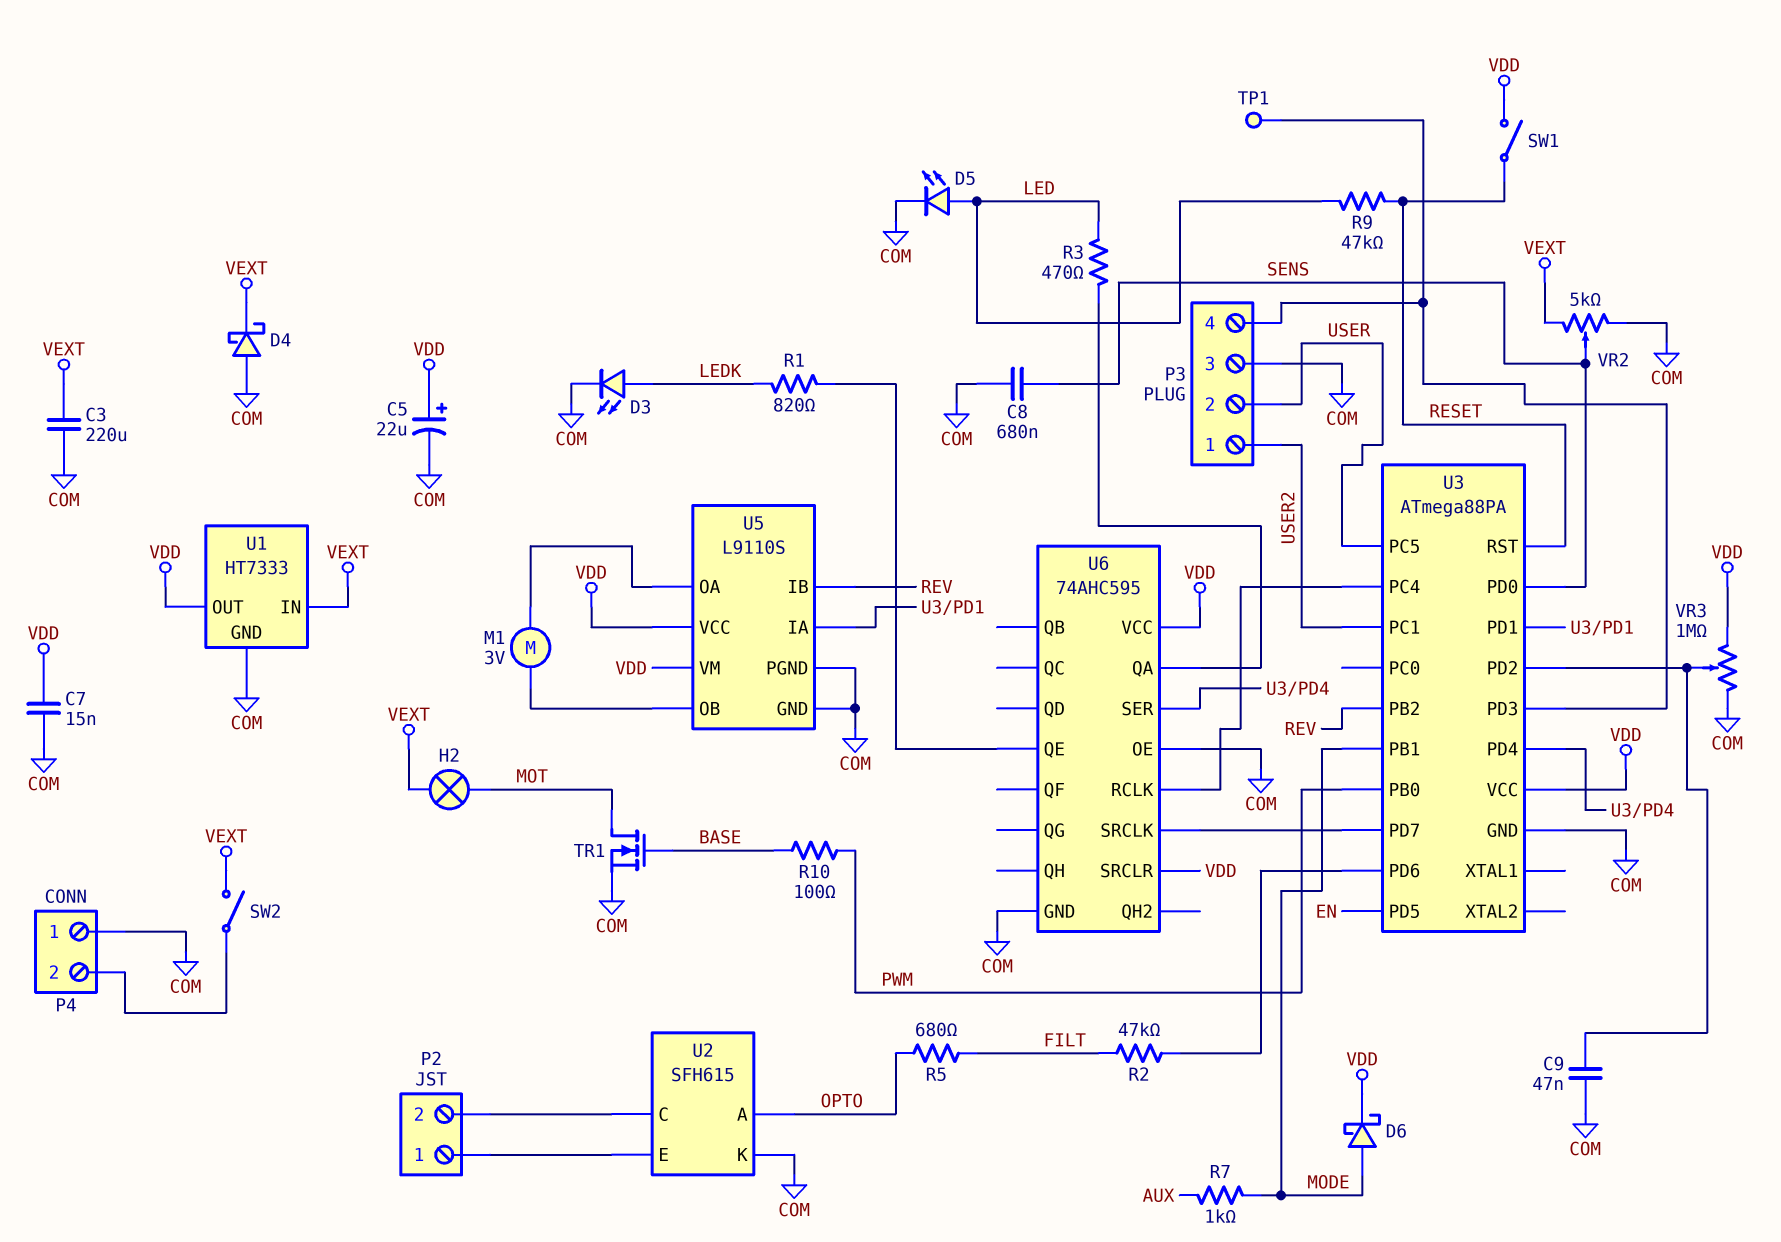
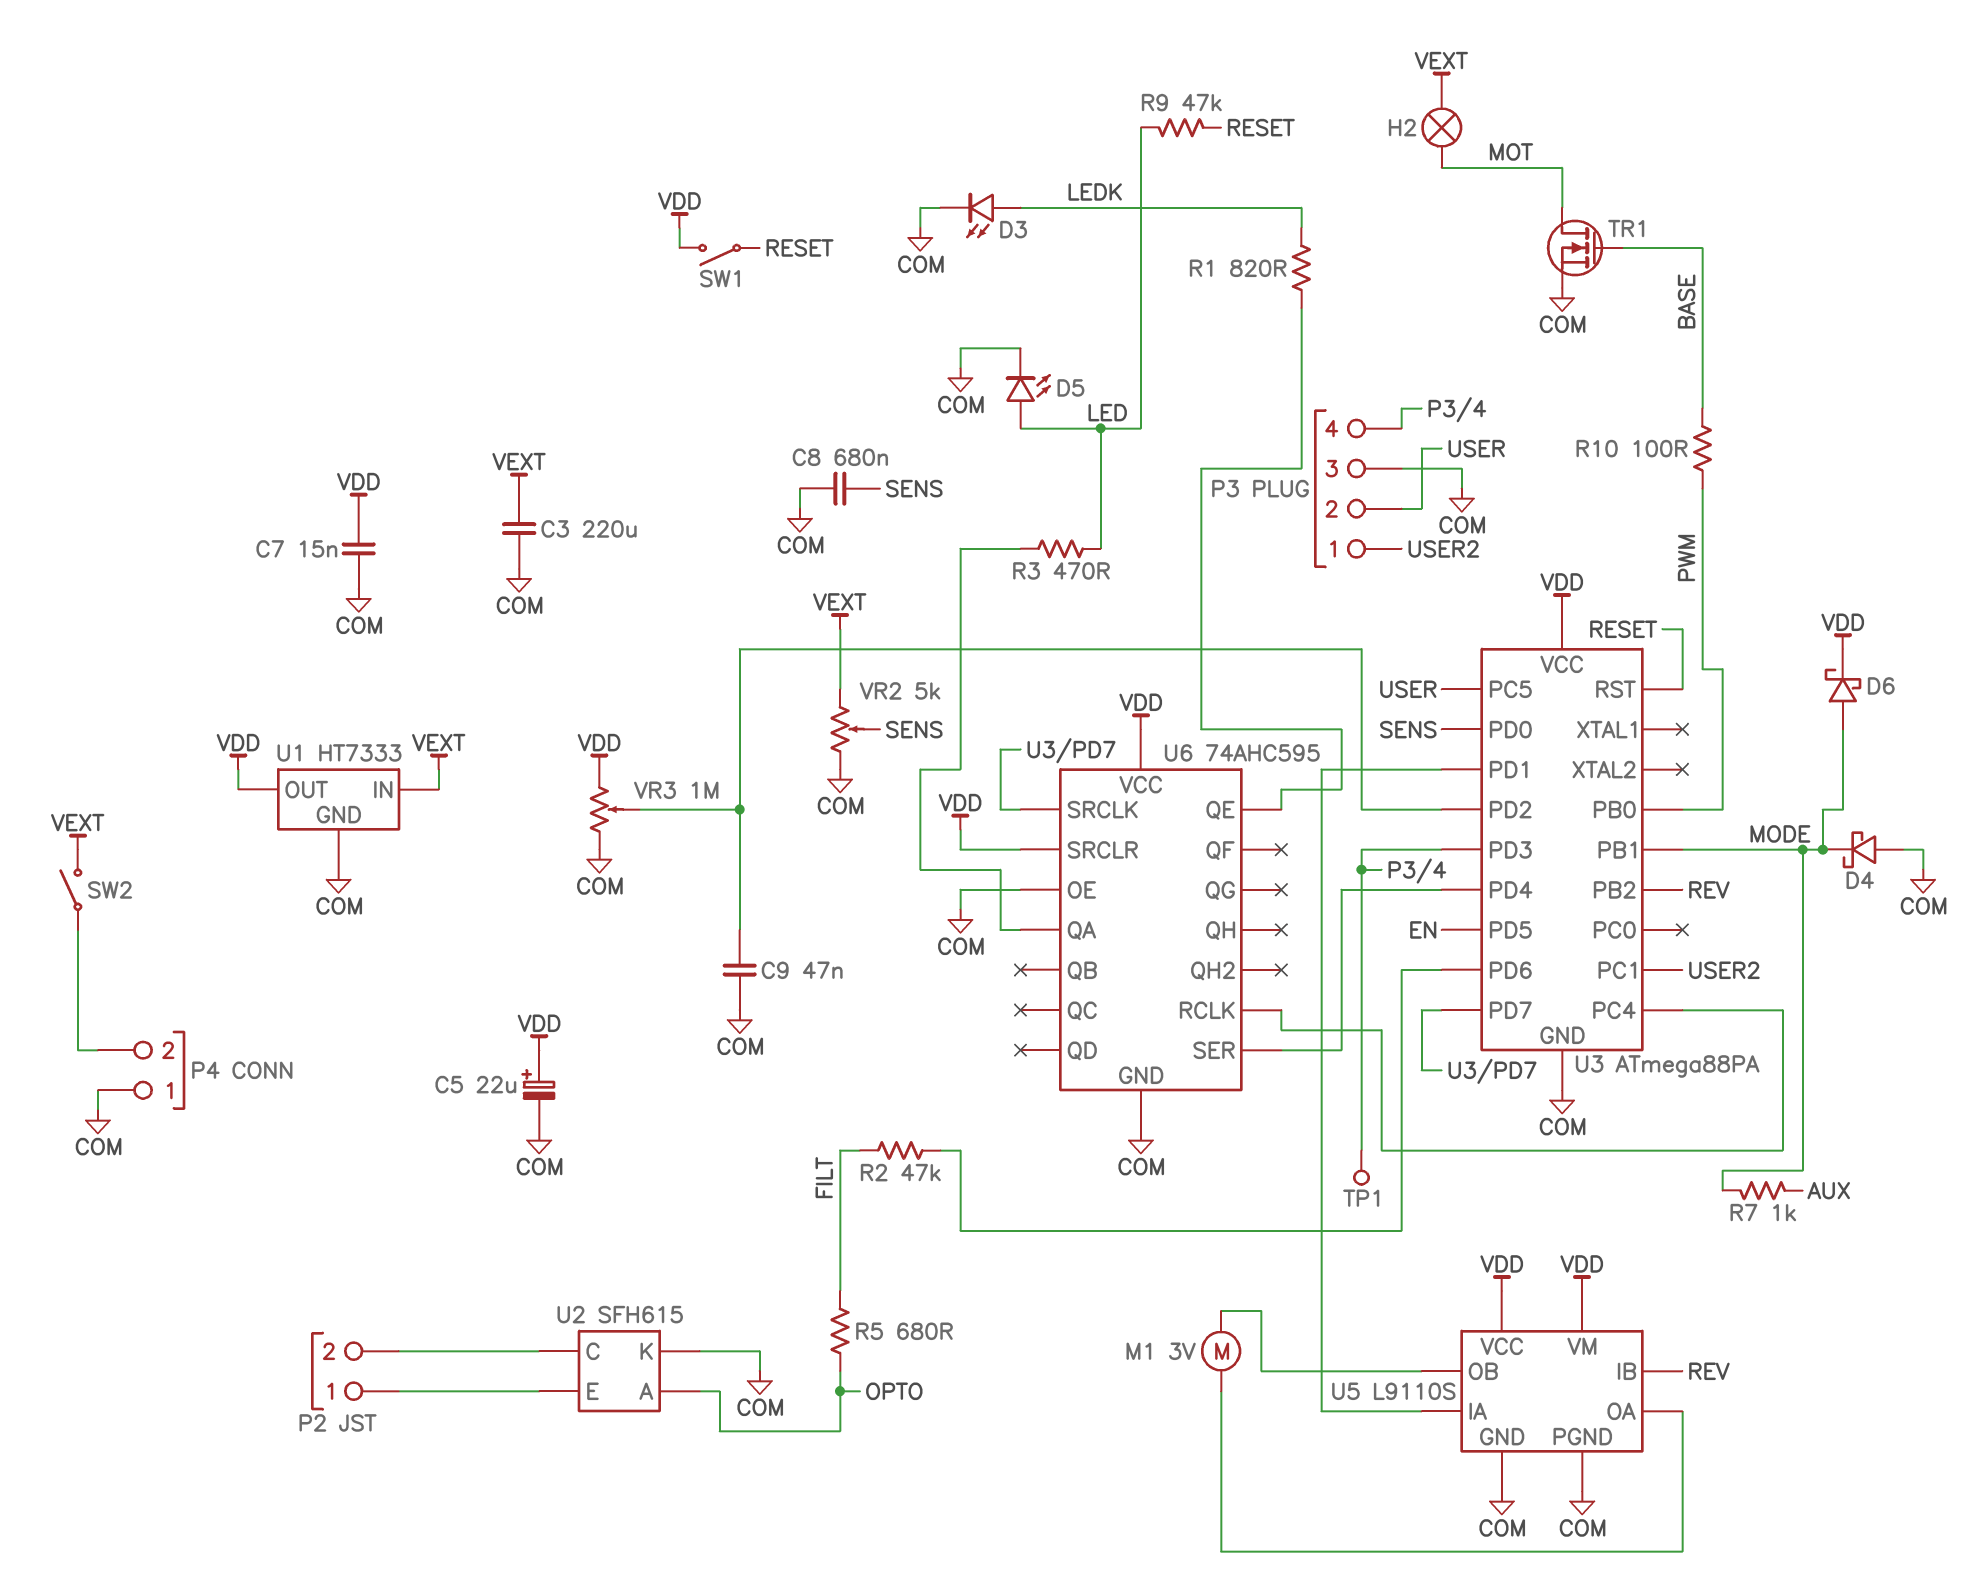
D4: schottky (A COM, K VEXT) -> schottky (A COM, K MODE)

